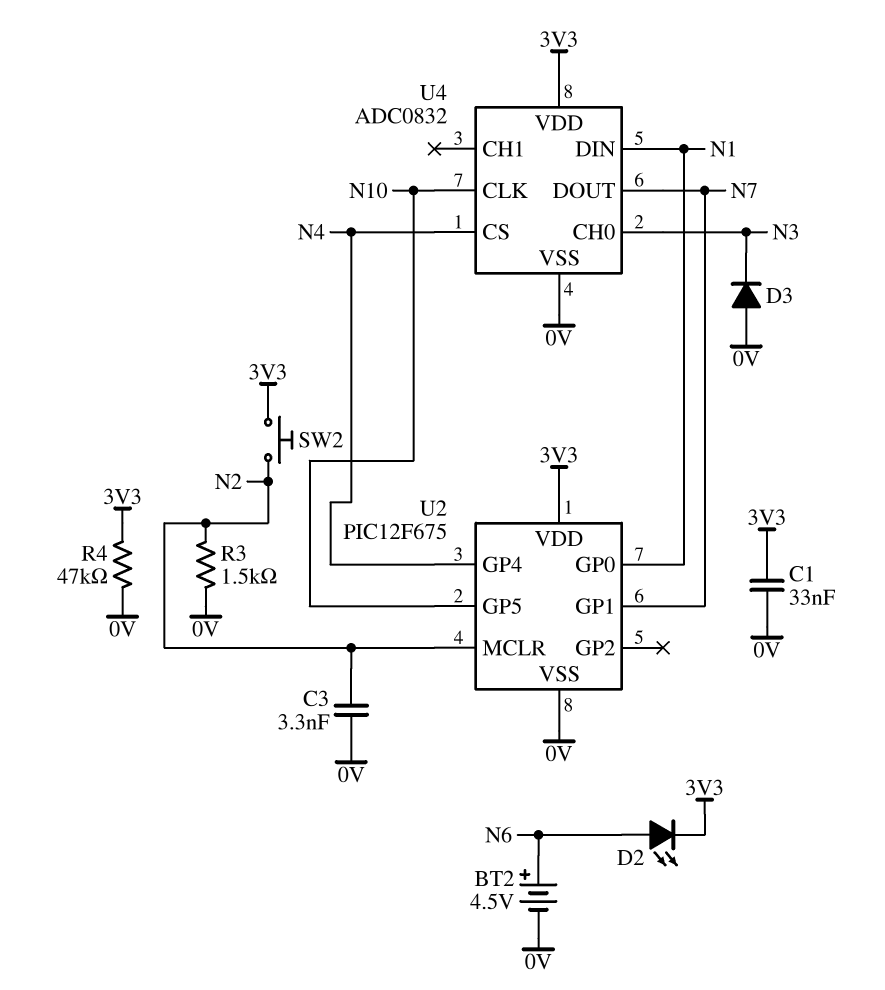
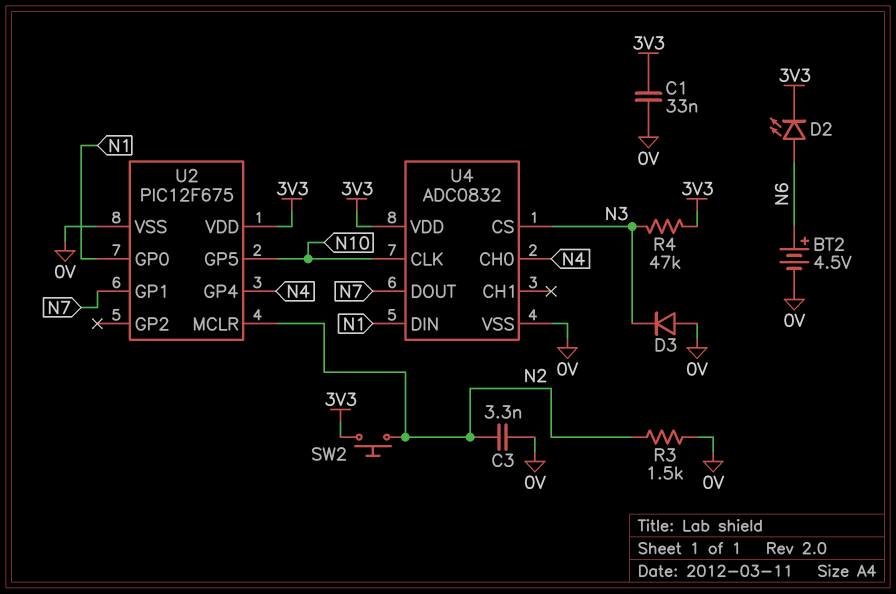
R4: 47k (0V, 3V3) -> 47k (3V3, N3)
U4 pin CH0: N3 -> N4
U4 pin CS: N4 -> N3

